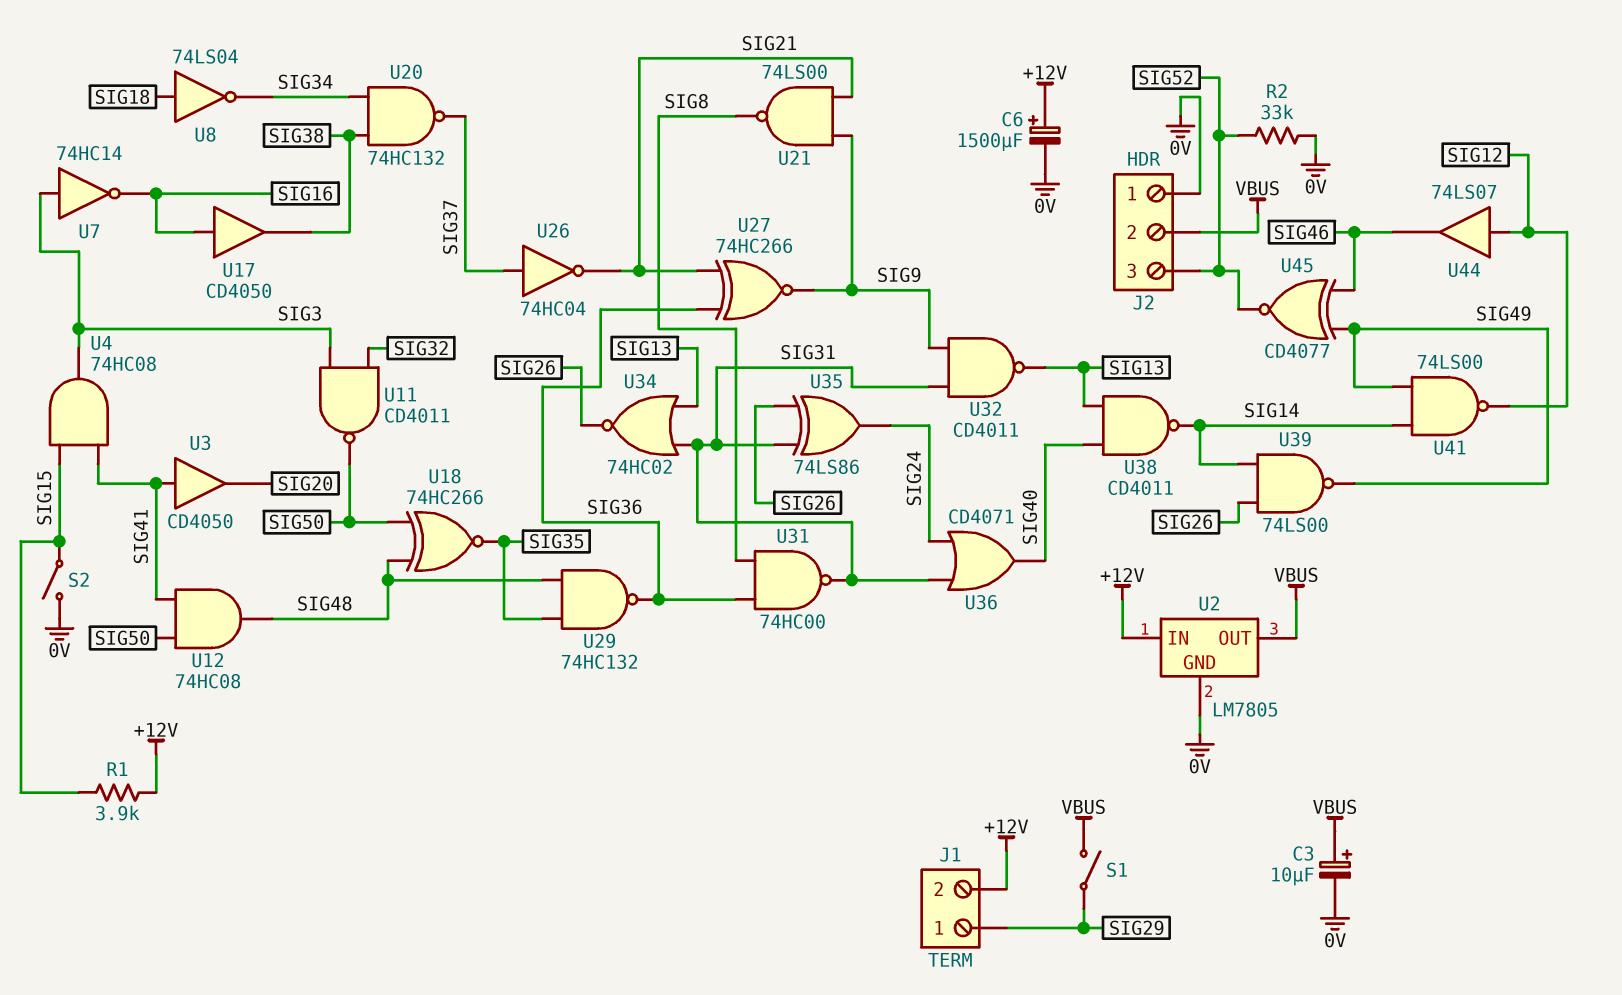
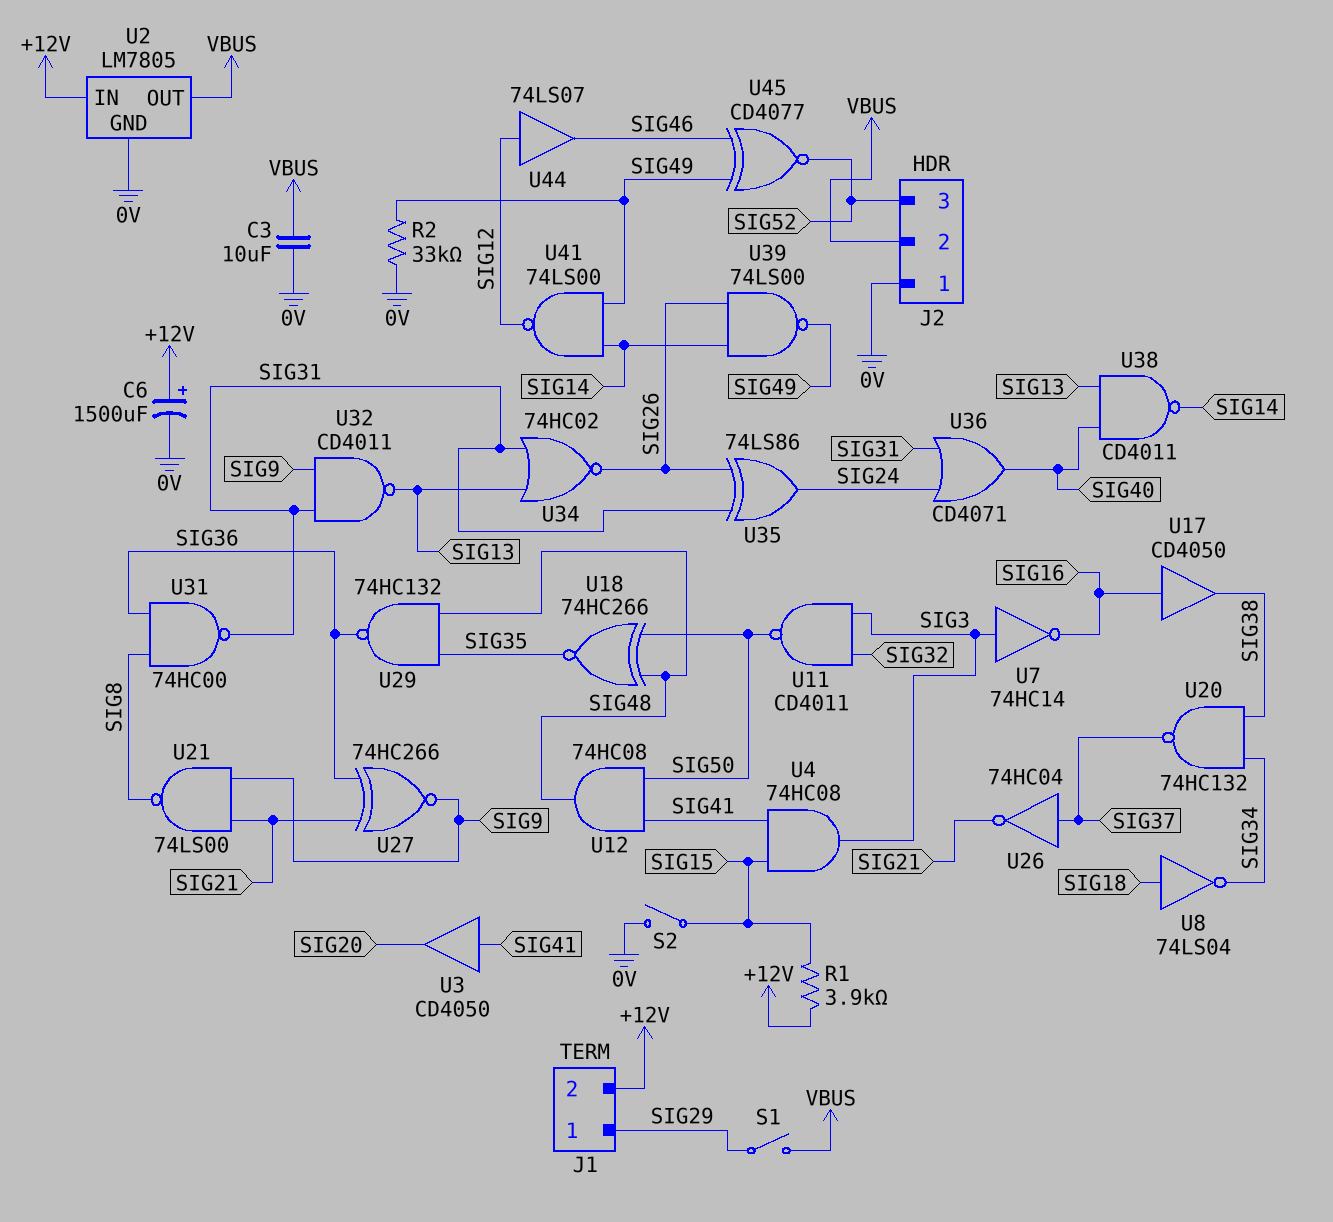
C3: 10uF (plus VBUS, minus 0V) -> 10uF (0V, VBUS)
R2: 33k (0V, SIG52) -> 33k (0V, SIG49)

